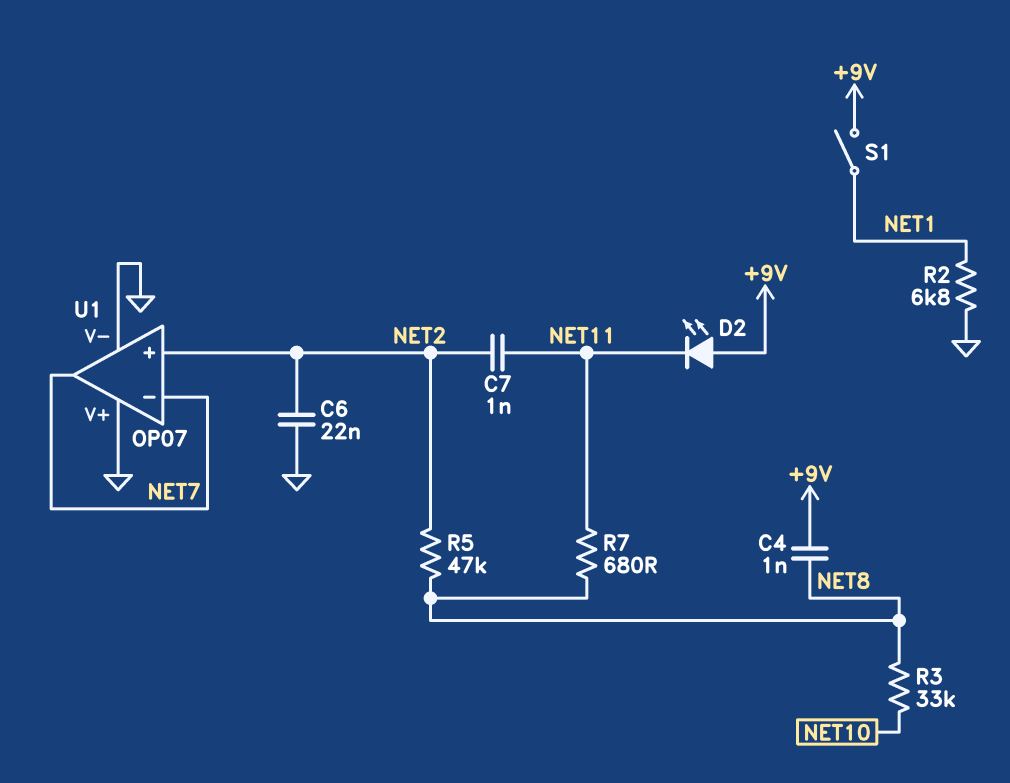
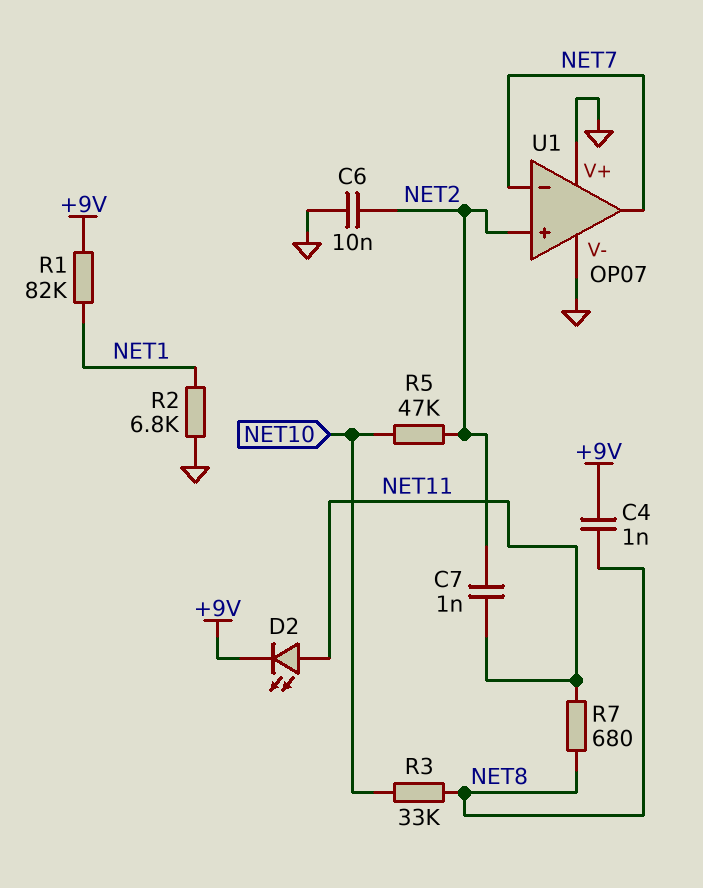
C6: 22nF (GND, NET2) -> 10nF (GND, NET2)
D2: LED (A +9V, K NET11) -> LED (A NET11, K +9V)
R1: none -> 82k (+9V, NET1)
R5: 47k (NET2, NET8) -> 47k (NET2, NET10)
S1: switch (+9V, NET1) -> none

